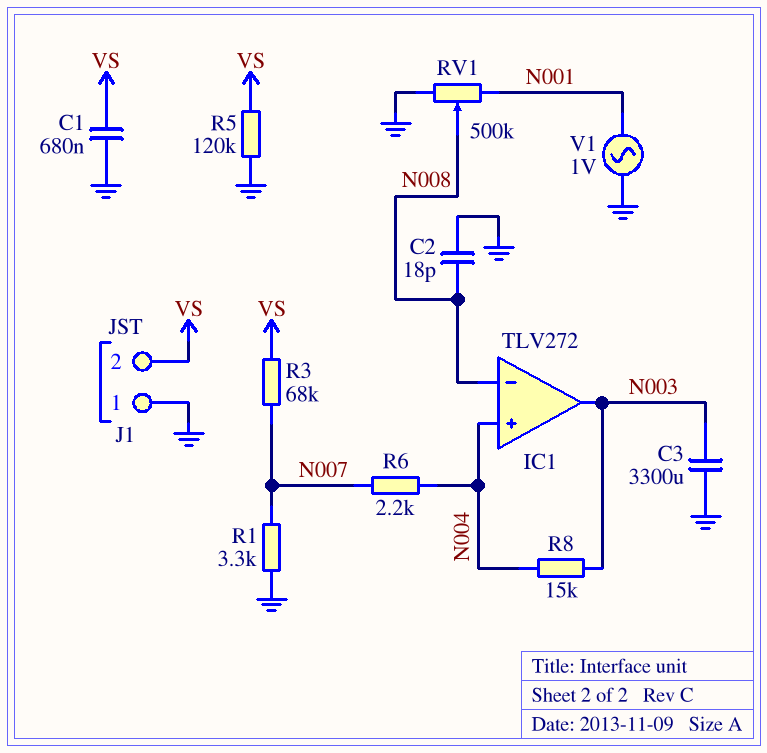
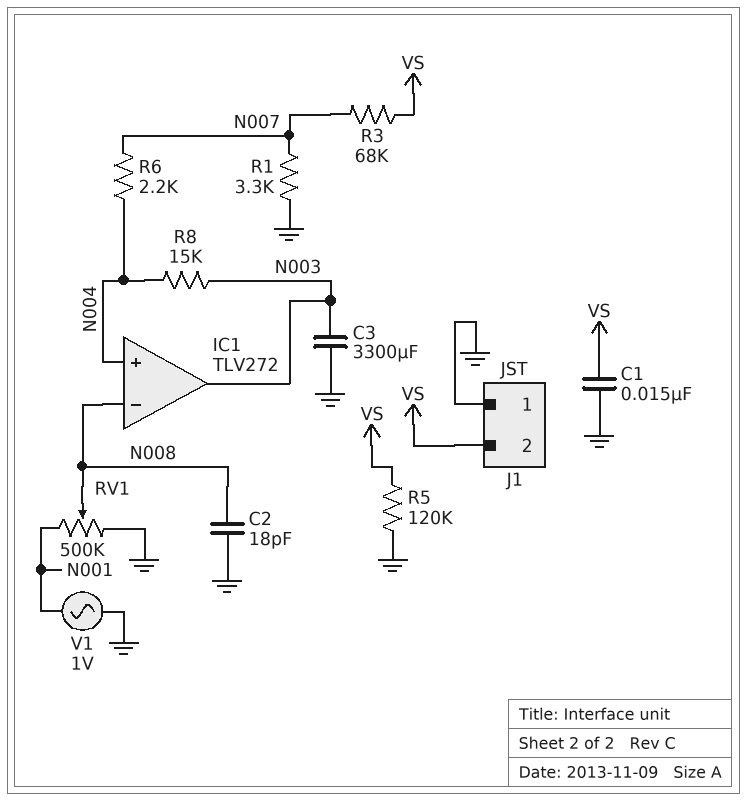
C1: 680nF (GND, VS) -> 15nF (GND, VS)

